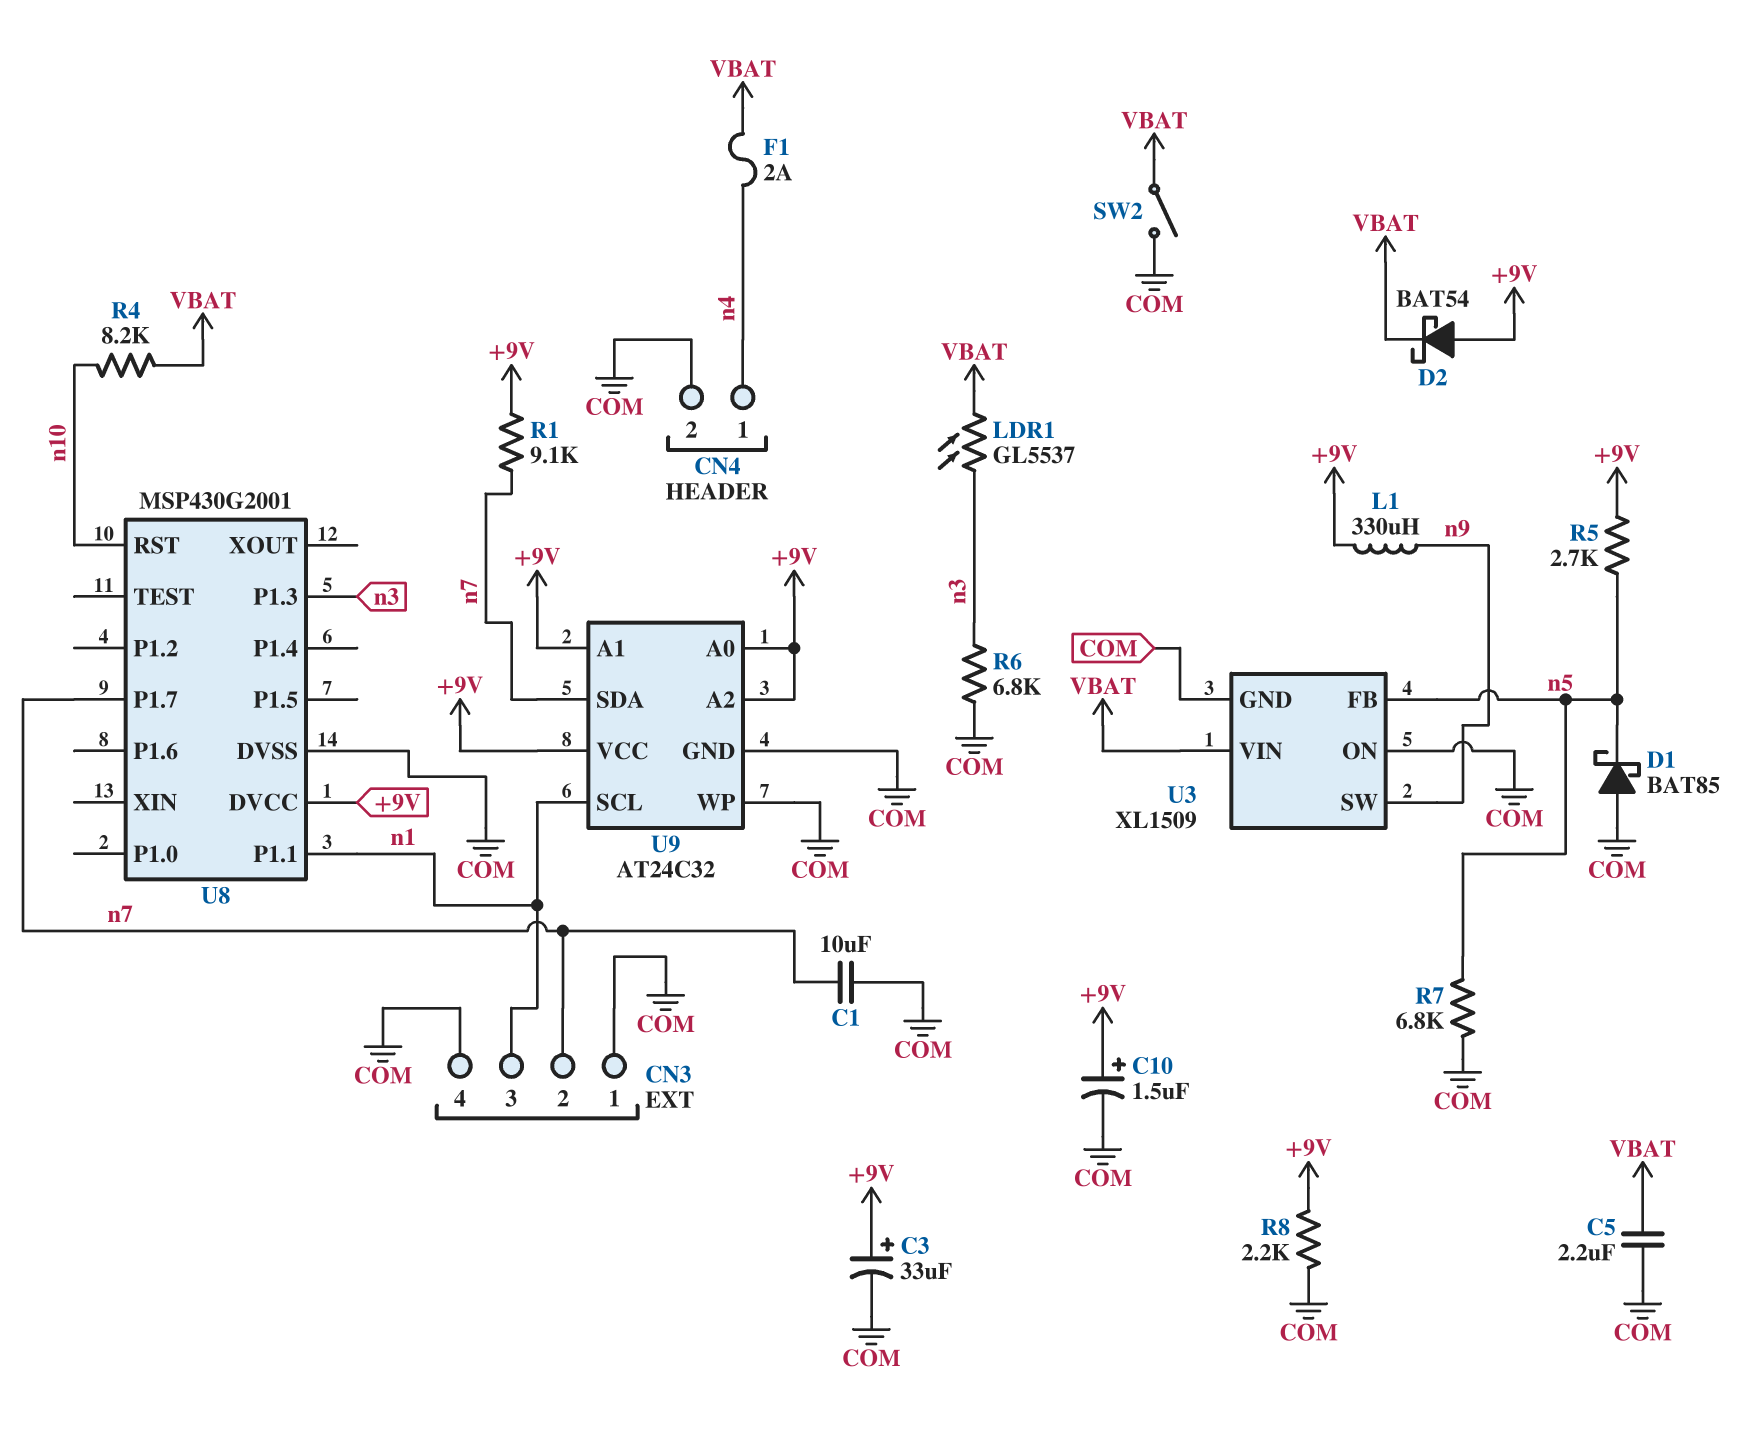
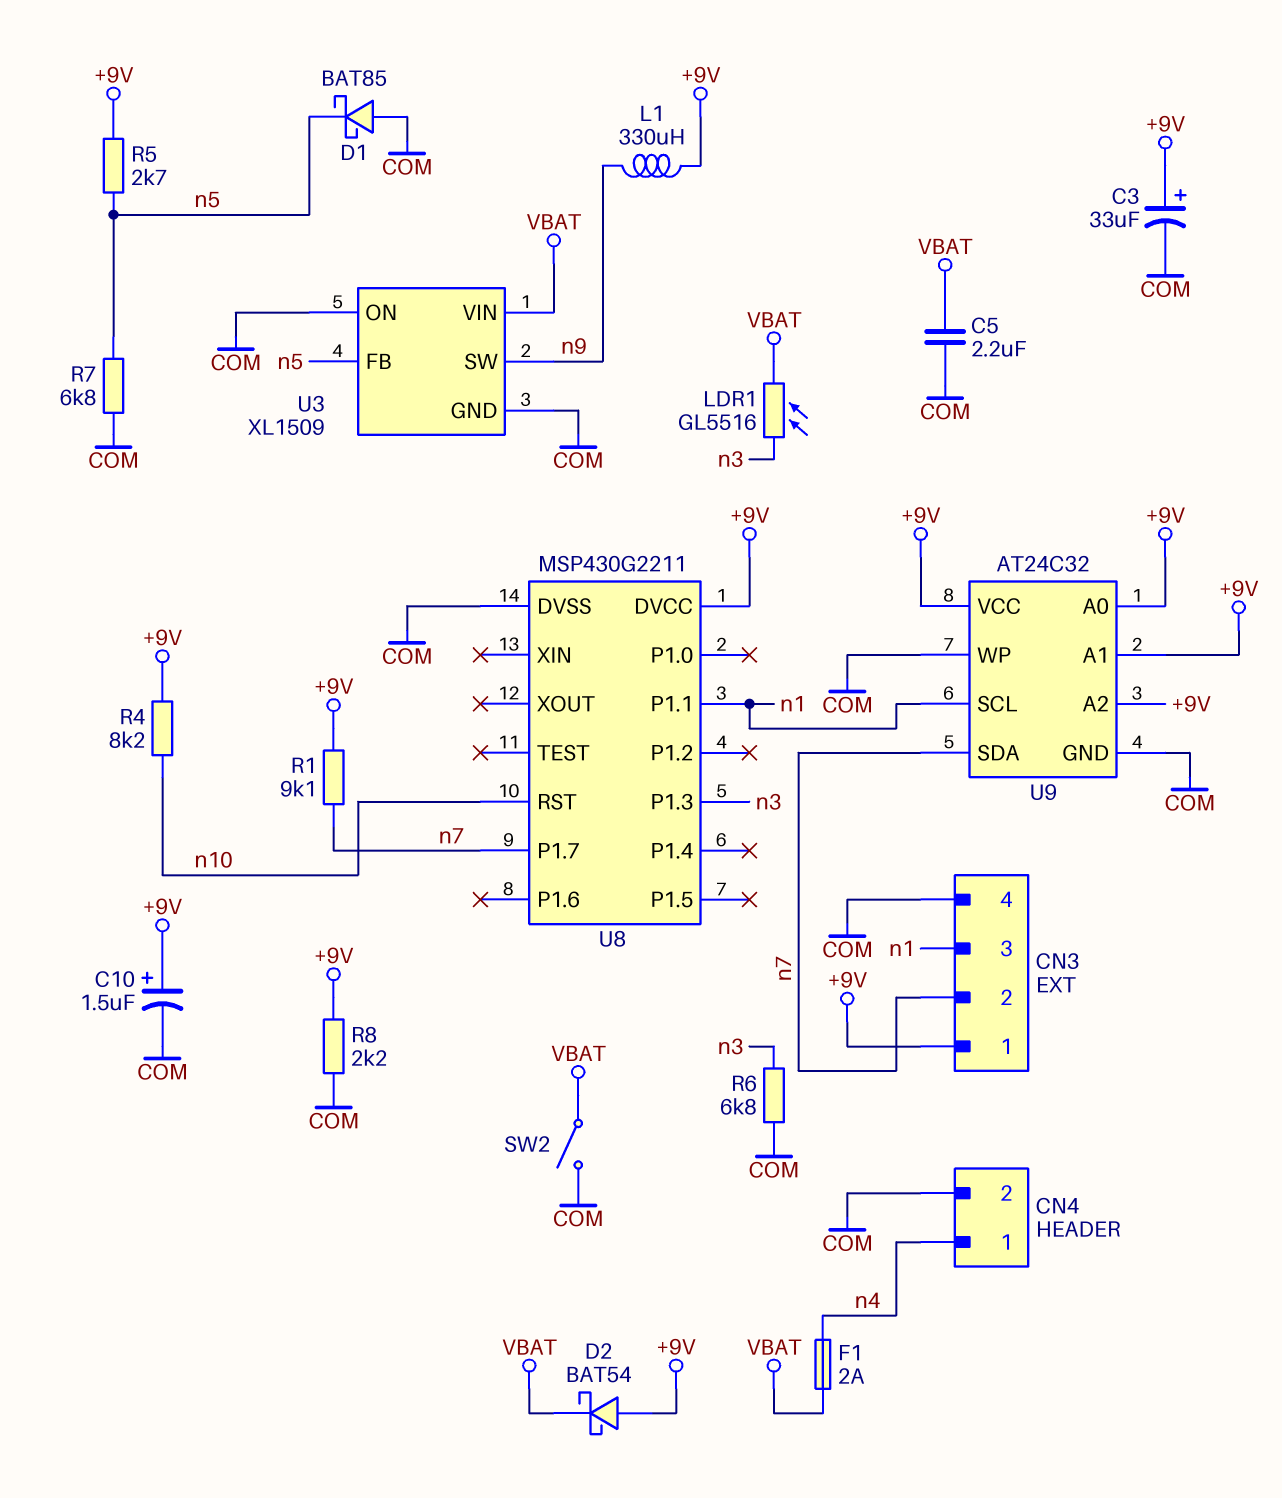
C1: 10uF (COM, n7) -> none
CN3 pin 1: COM -> +9V
LDR1: GL5537 (VBAT, n3) -> GL5516 (VBAT, n3)
R4: 8.2k (VBAT, n10) -> 8.2k (+9V, n10)
U8: MSP430G2001 -> MSP430G2211

